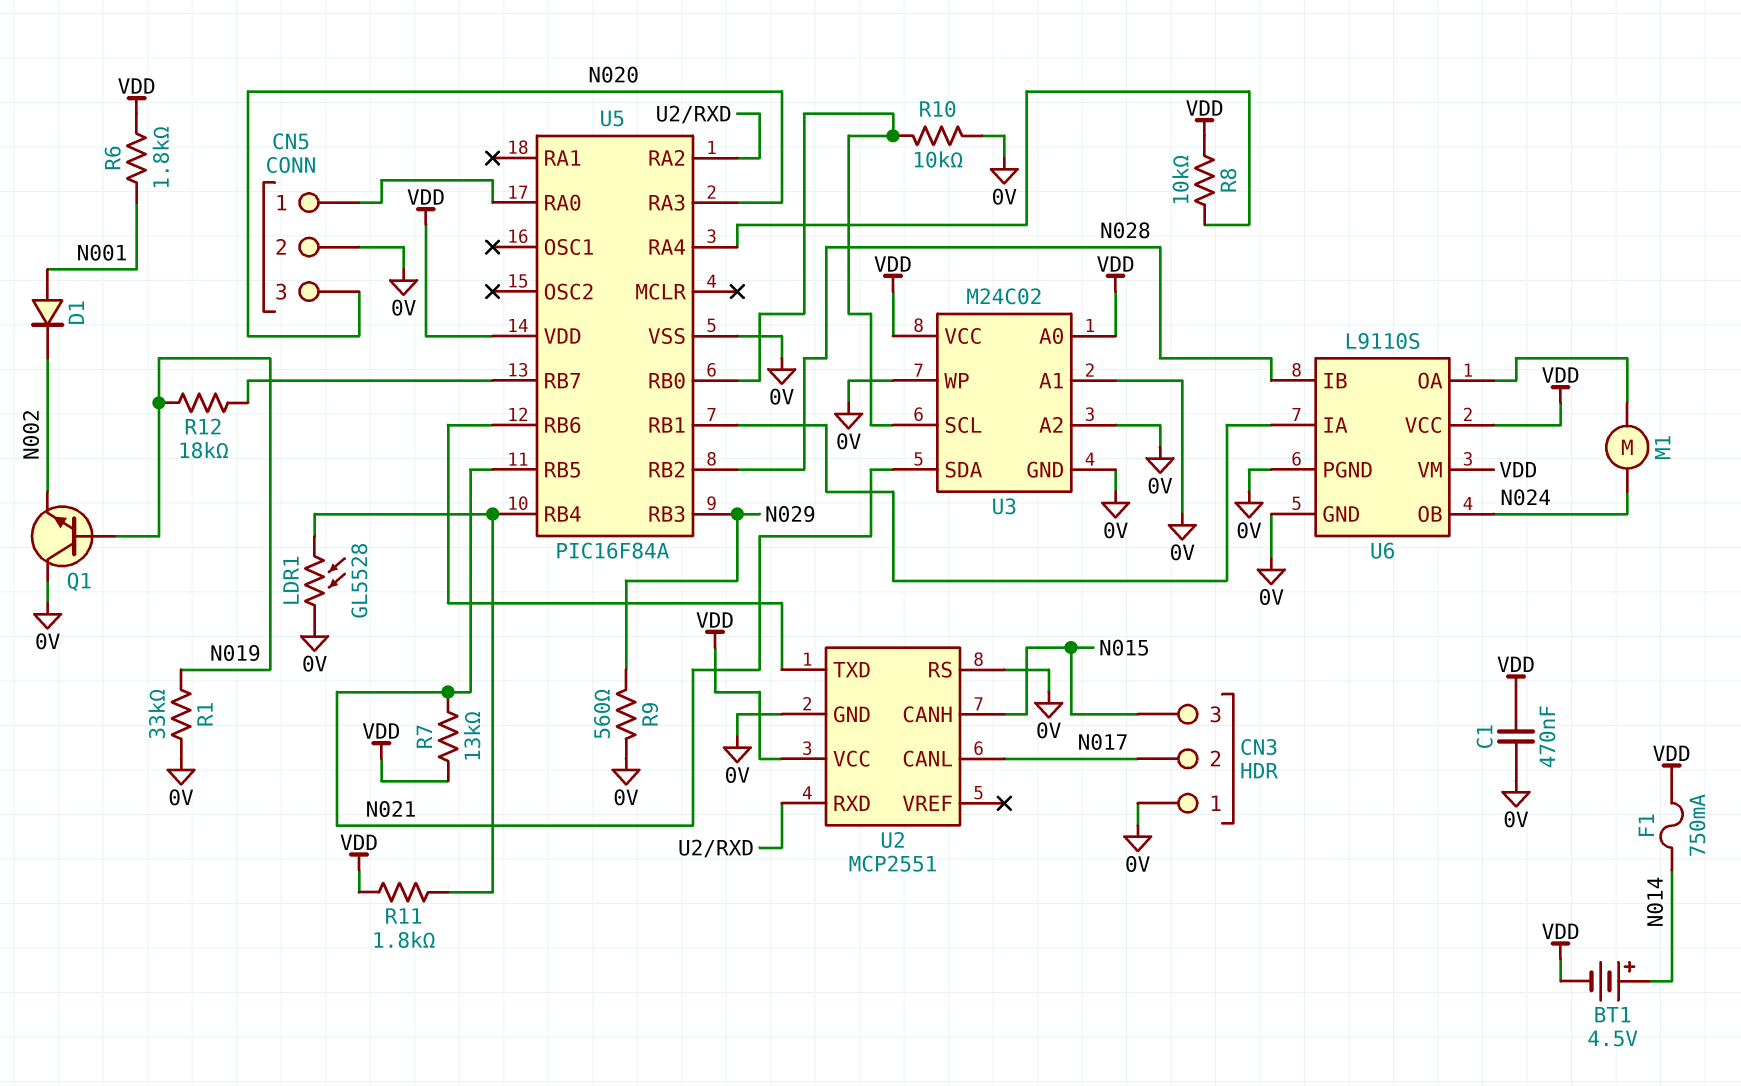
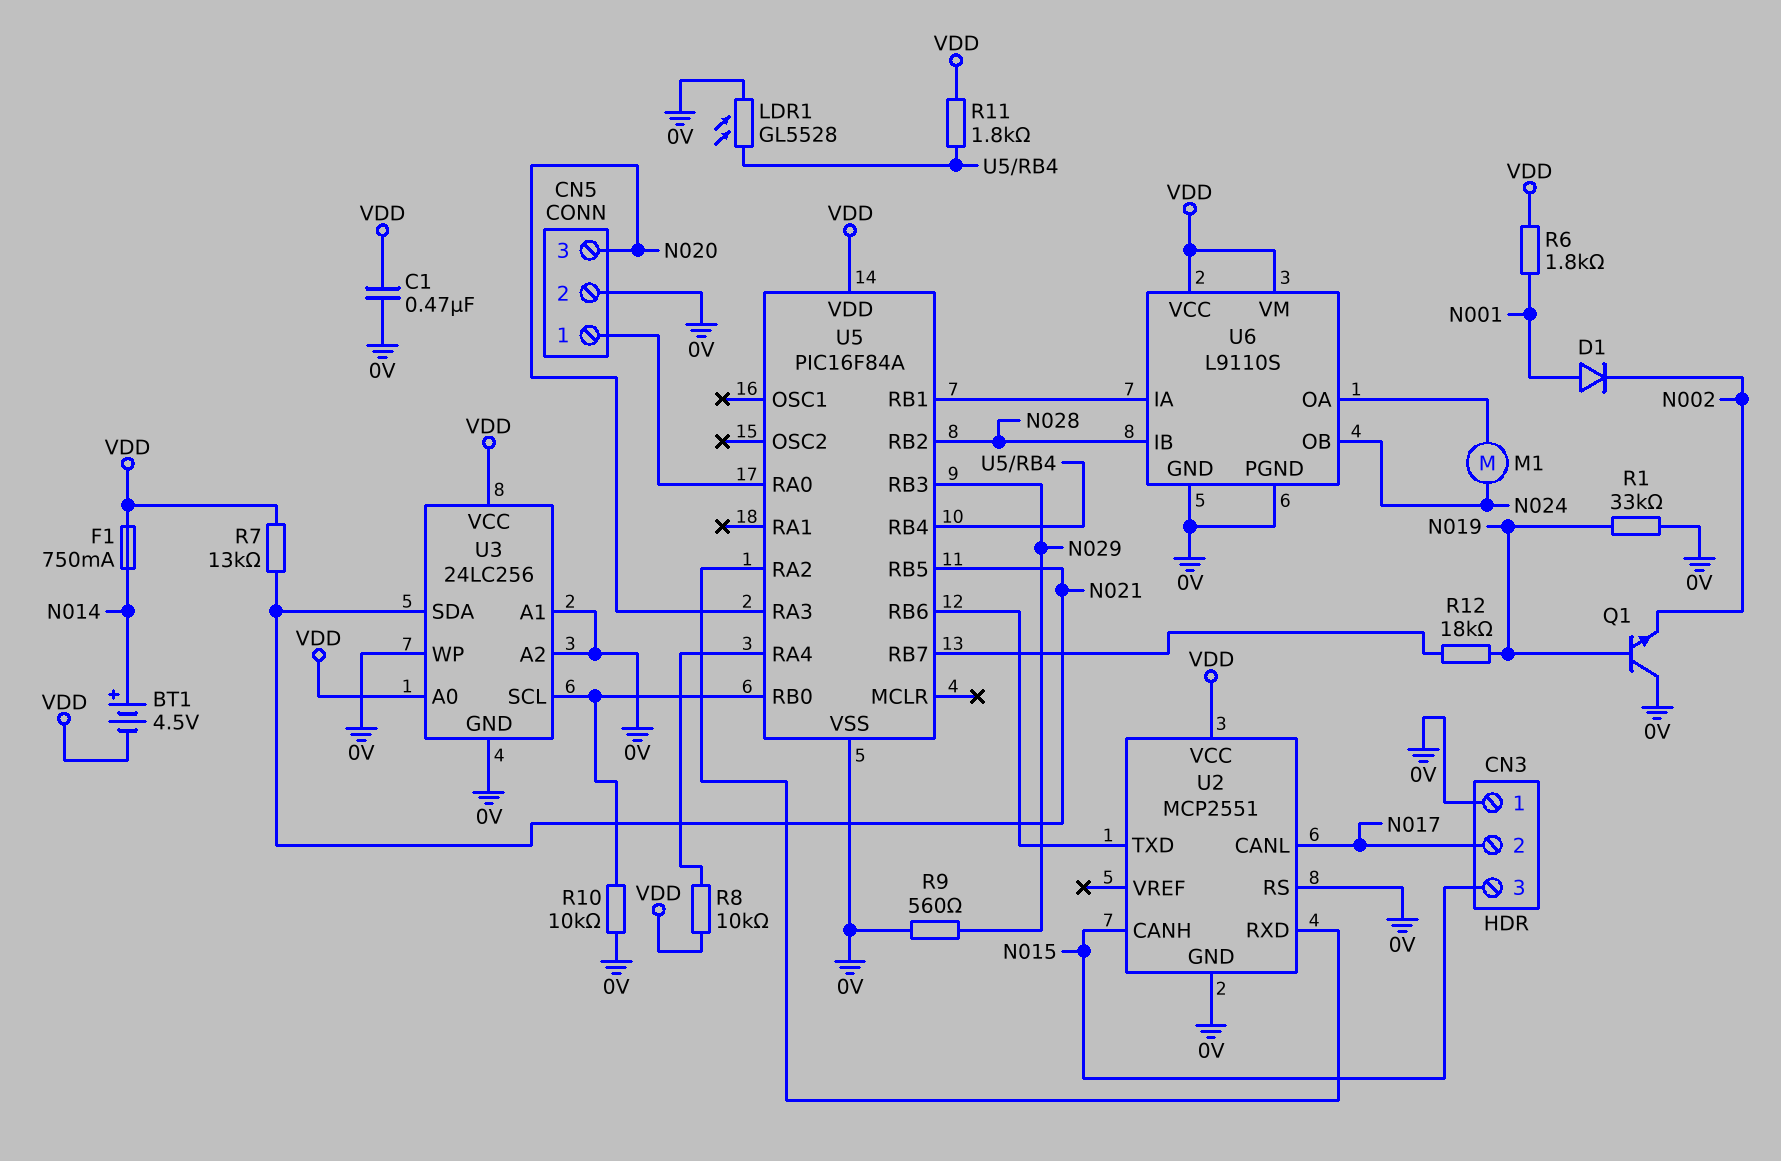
U3: M24C02 -> 24LC256

